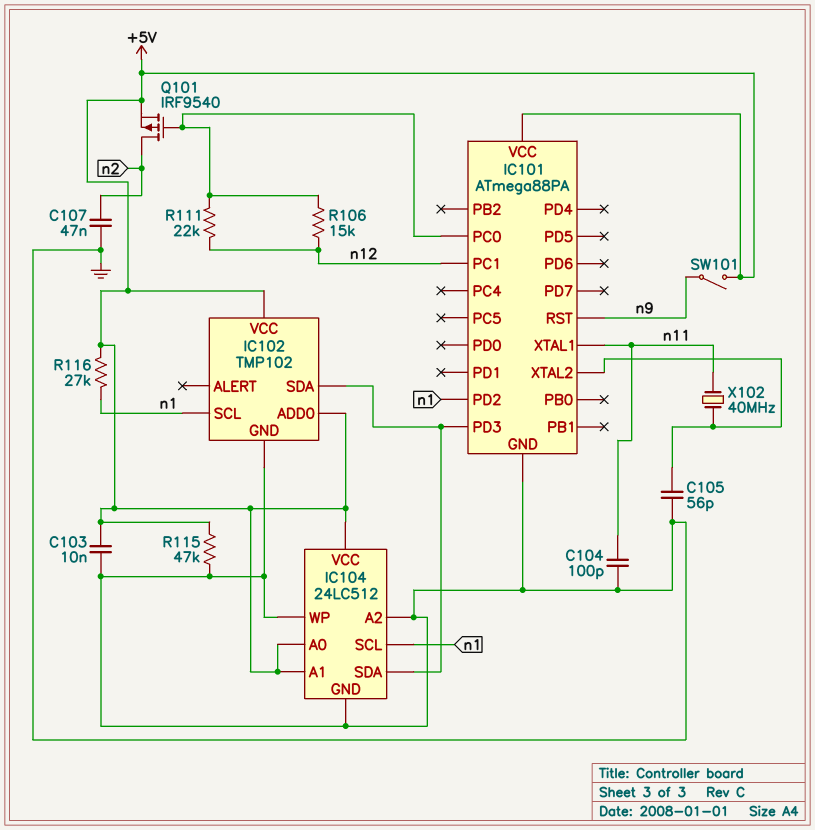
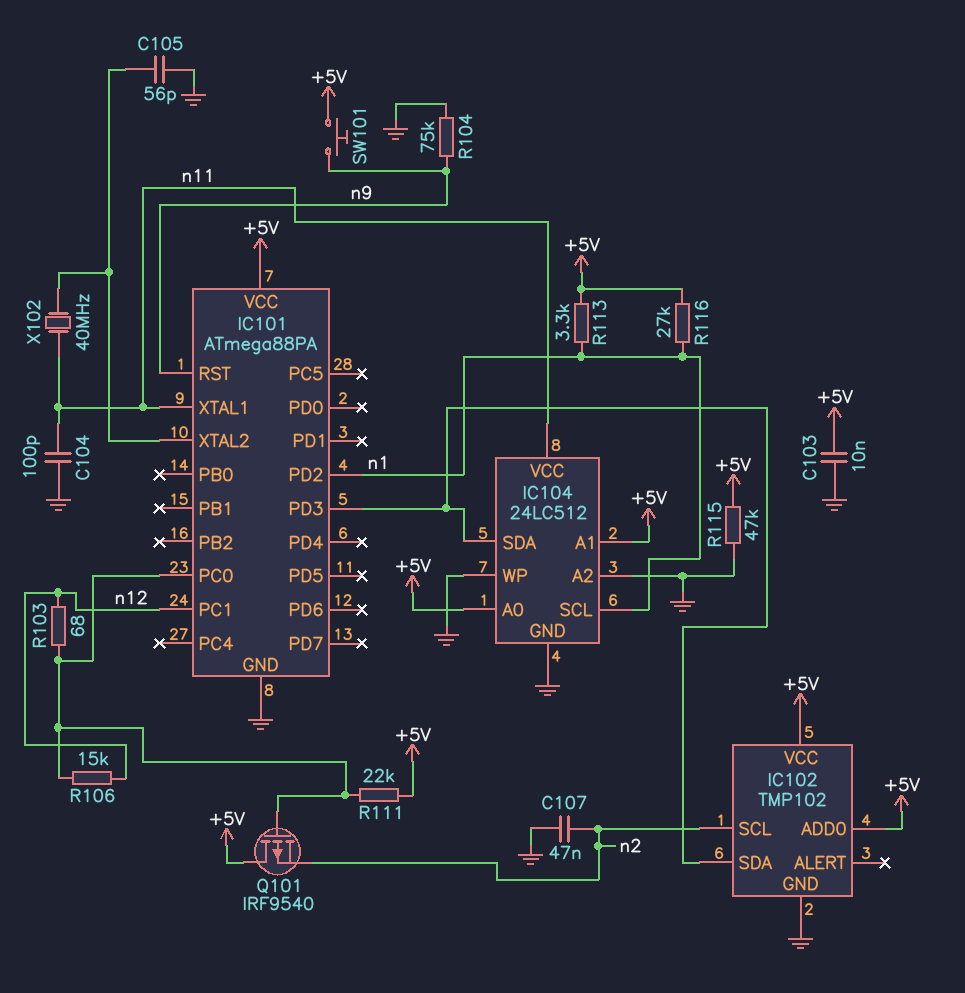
IC102 pin SCL: n1 -> n2
IC104 pin VCC: +5V -> n11
Q101: PMOS IRF9540 (G IC101/PC0, D n2, S +5V) -> PMOS IRF9540 (G IC101/PC0, D +5V, S n2)
R103: none -> 68 (IC101/PC0, n12)
R104: none -> 75k (GND, n9)
R111: 22k (IC101/PC0, n12) -> 22k (+5V, IC101/PC0)
R113: none -> 3.3k (+5V, n1)
SW101: switch (+5V, n9) -> button (+5V, n9)

